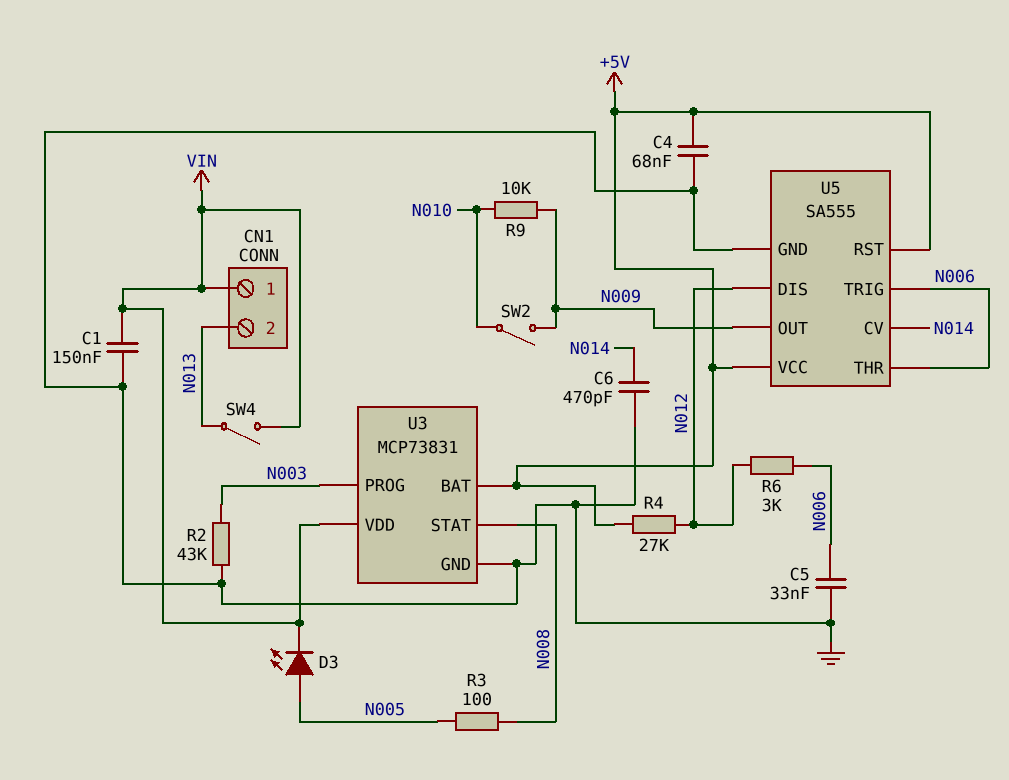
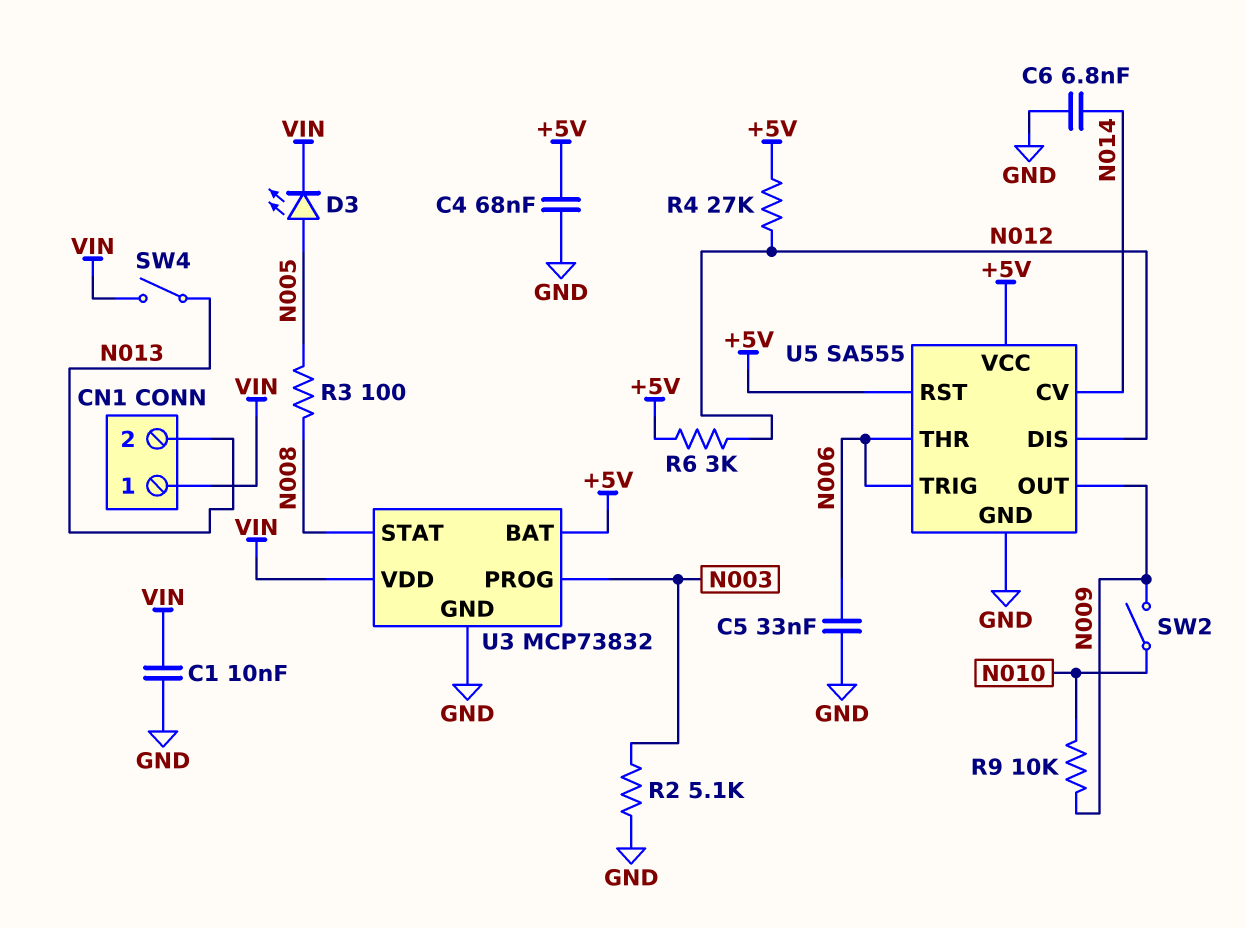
C1: 150nF (GND, VIN) -> 10nF (GND, VIN)
C6: 470pF (GND, N014) -> 6.8nF (GND, N014)
R2: 43k (GND, N003) -> 5.1k (GND, N003)
R6: 3k (N006, N012) -> 3k (+5V, N012)
U3: MCP73831 -> MCP73832

